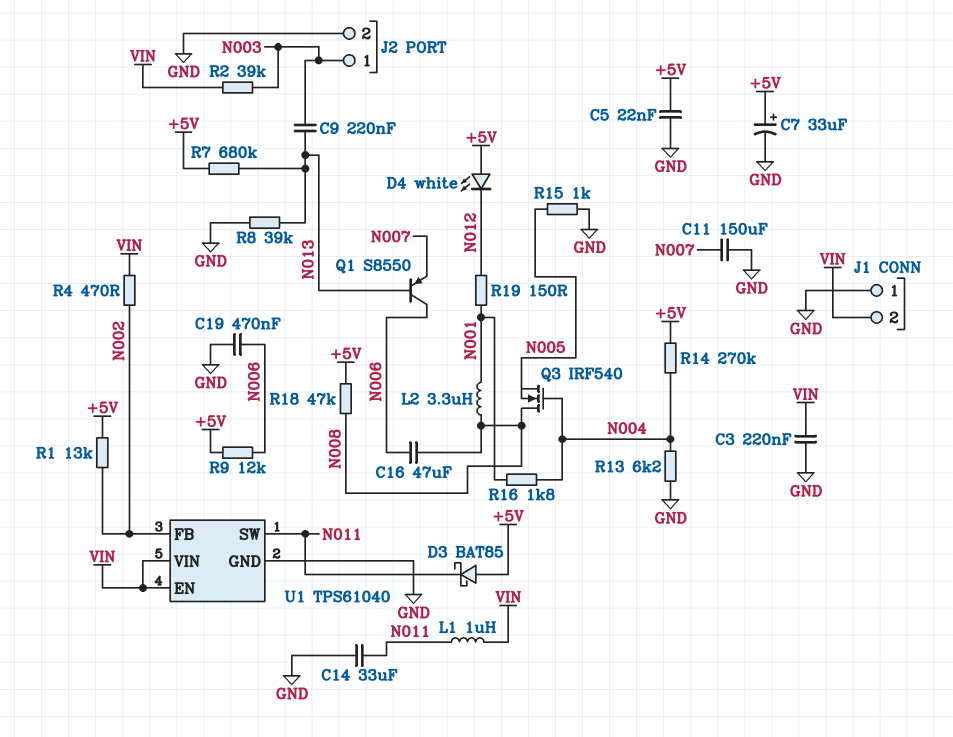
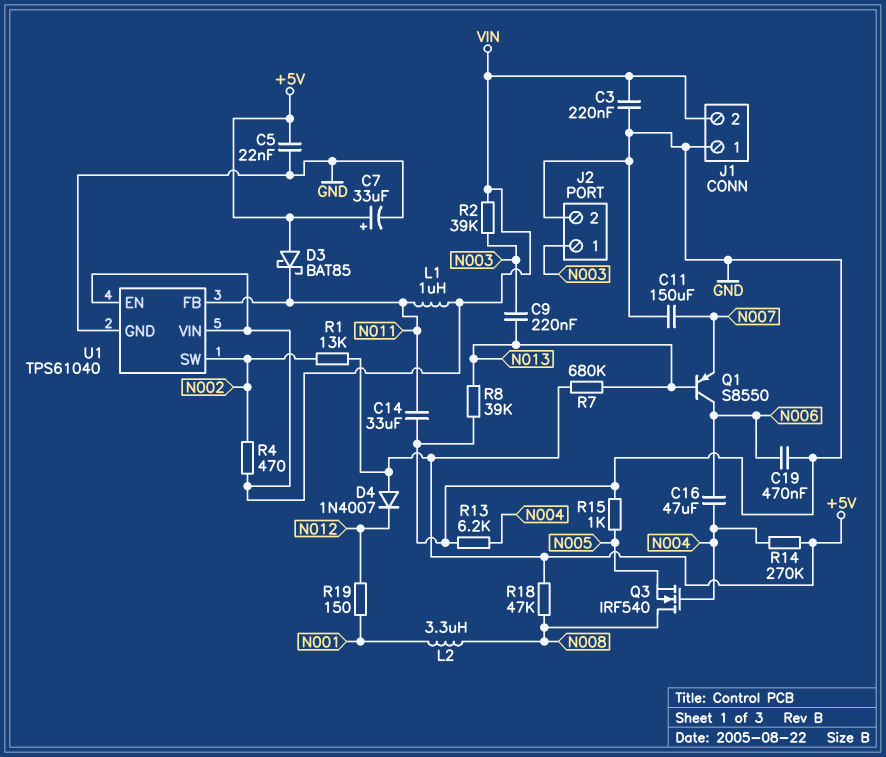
C16: 47uF (N006, N008) -> 47uF (N004, N006)
D4: LED white (A +5V, K N012) -> diode 1N4007 (A +5V, K N012)
R9: 12k (+5V, N006) -> none
R16: 1.8k (N001, N004) -> none
U1 pin FB: N002 -> N011
U1 pin SW: N011 -> N002

